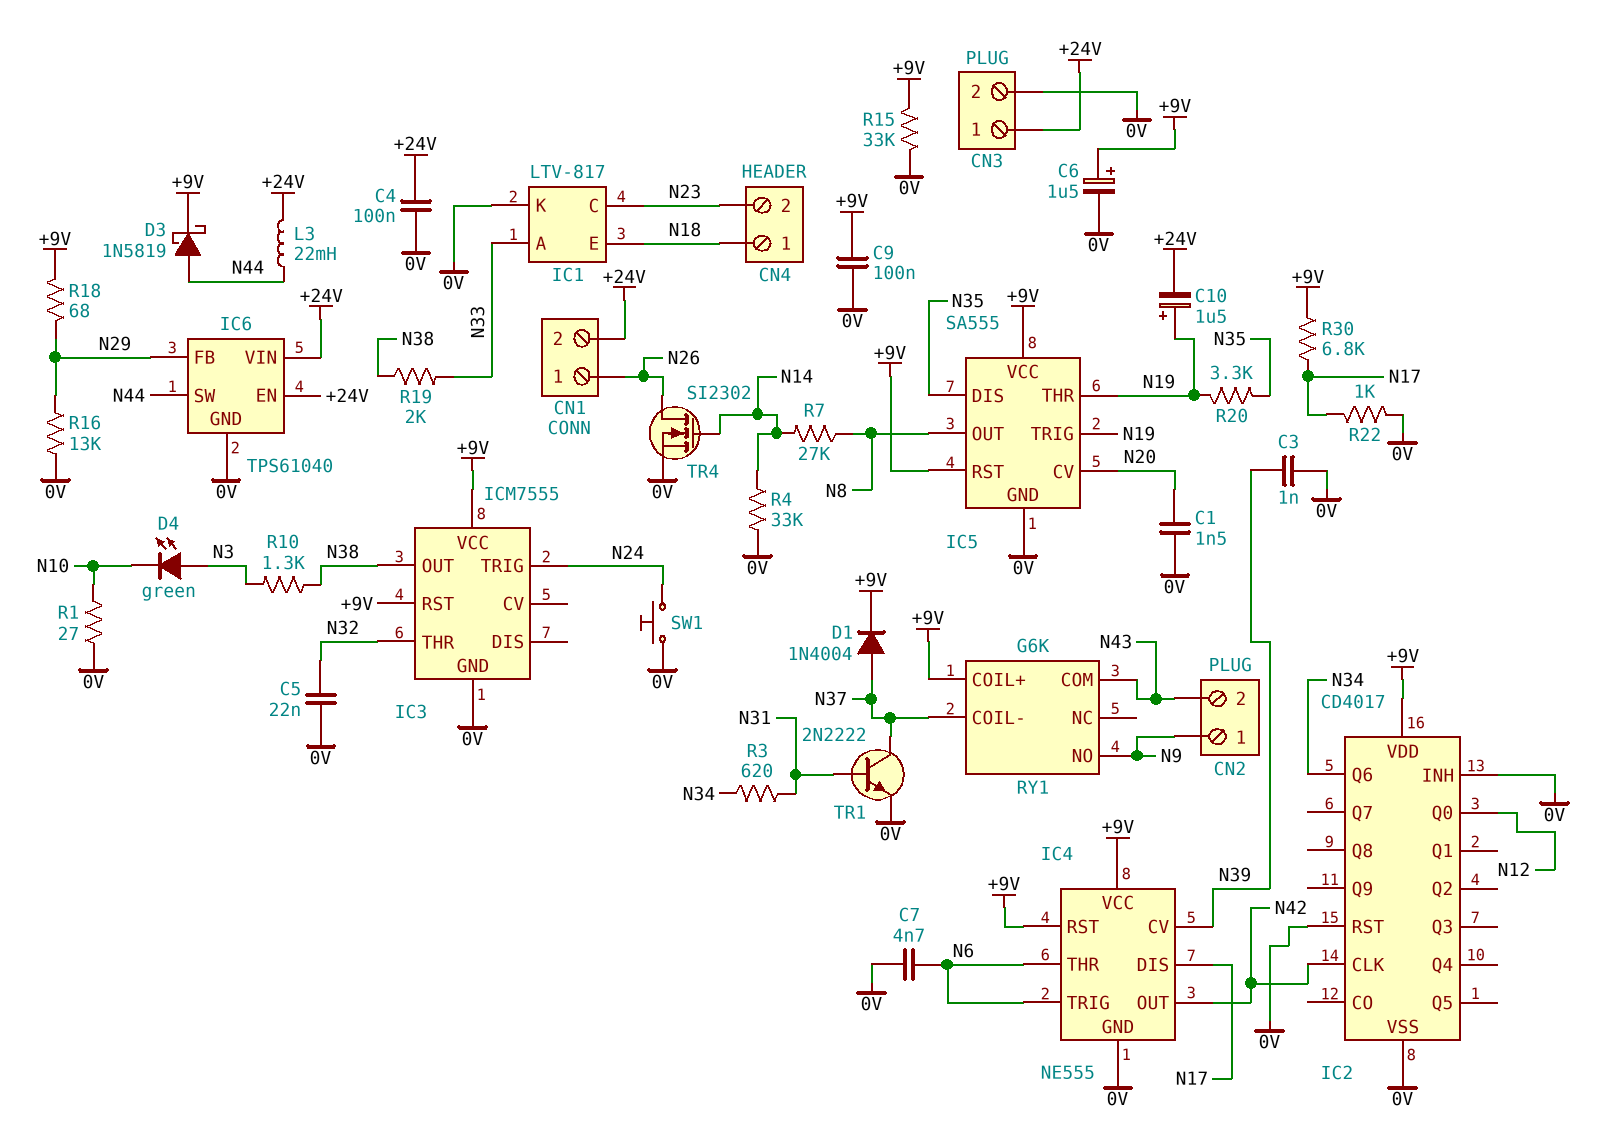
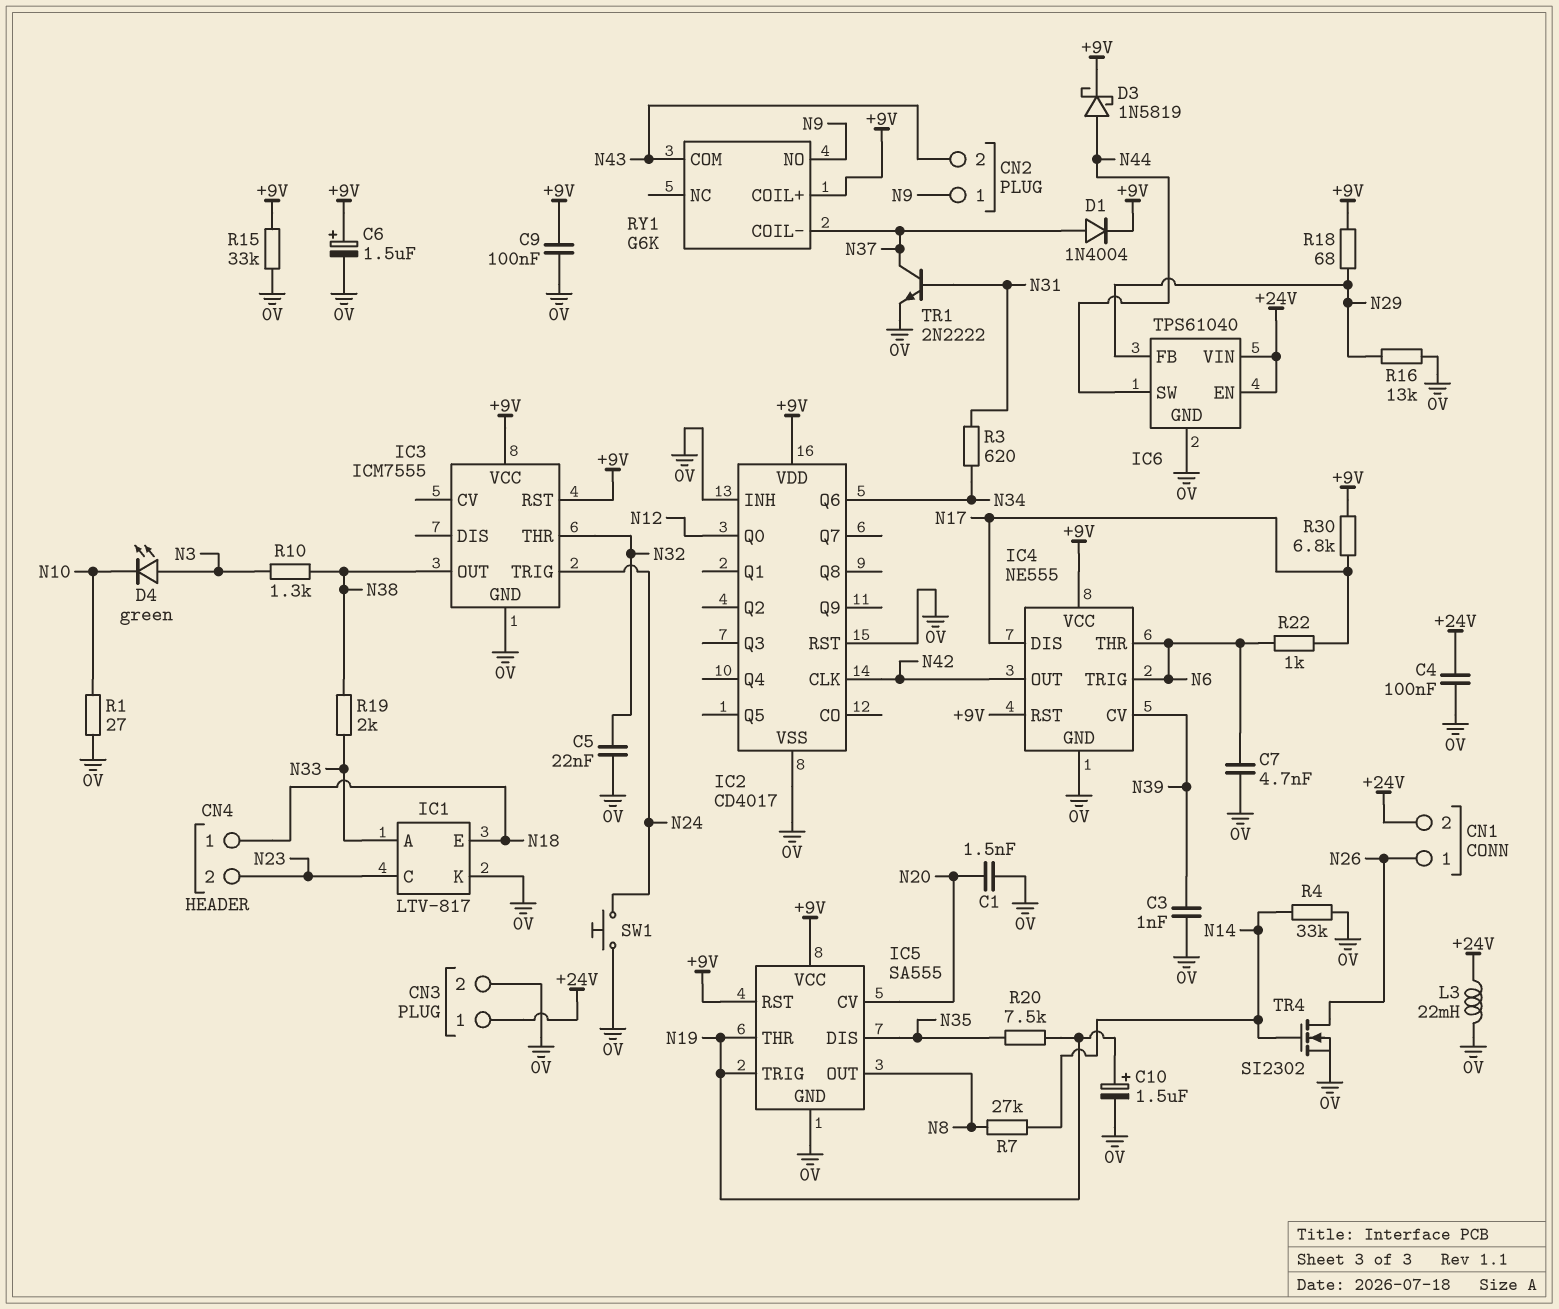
C10: 1.5uF (plus N19, minus +24V) -> 1.5uF (plus N19, minus 0V)
L3: 22mH (+24V, N44) -> 22mH (+24V, 0V)
R20: 3.3k (N19, N35) -> 7.5k (N19, N35)
R22: 1k (0V, N17) -> 1k (N6, N17)

